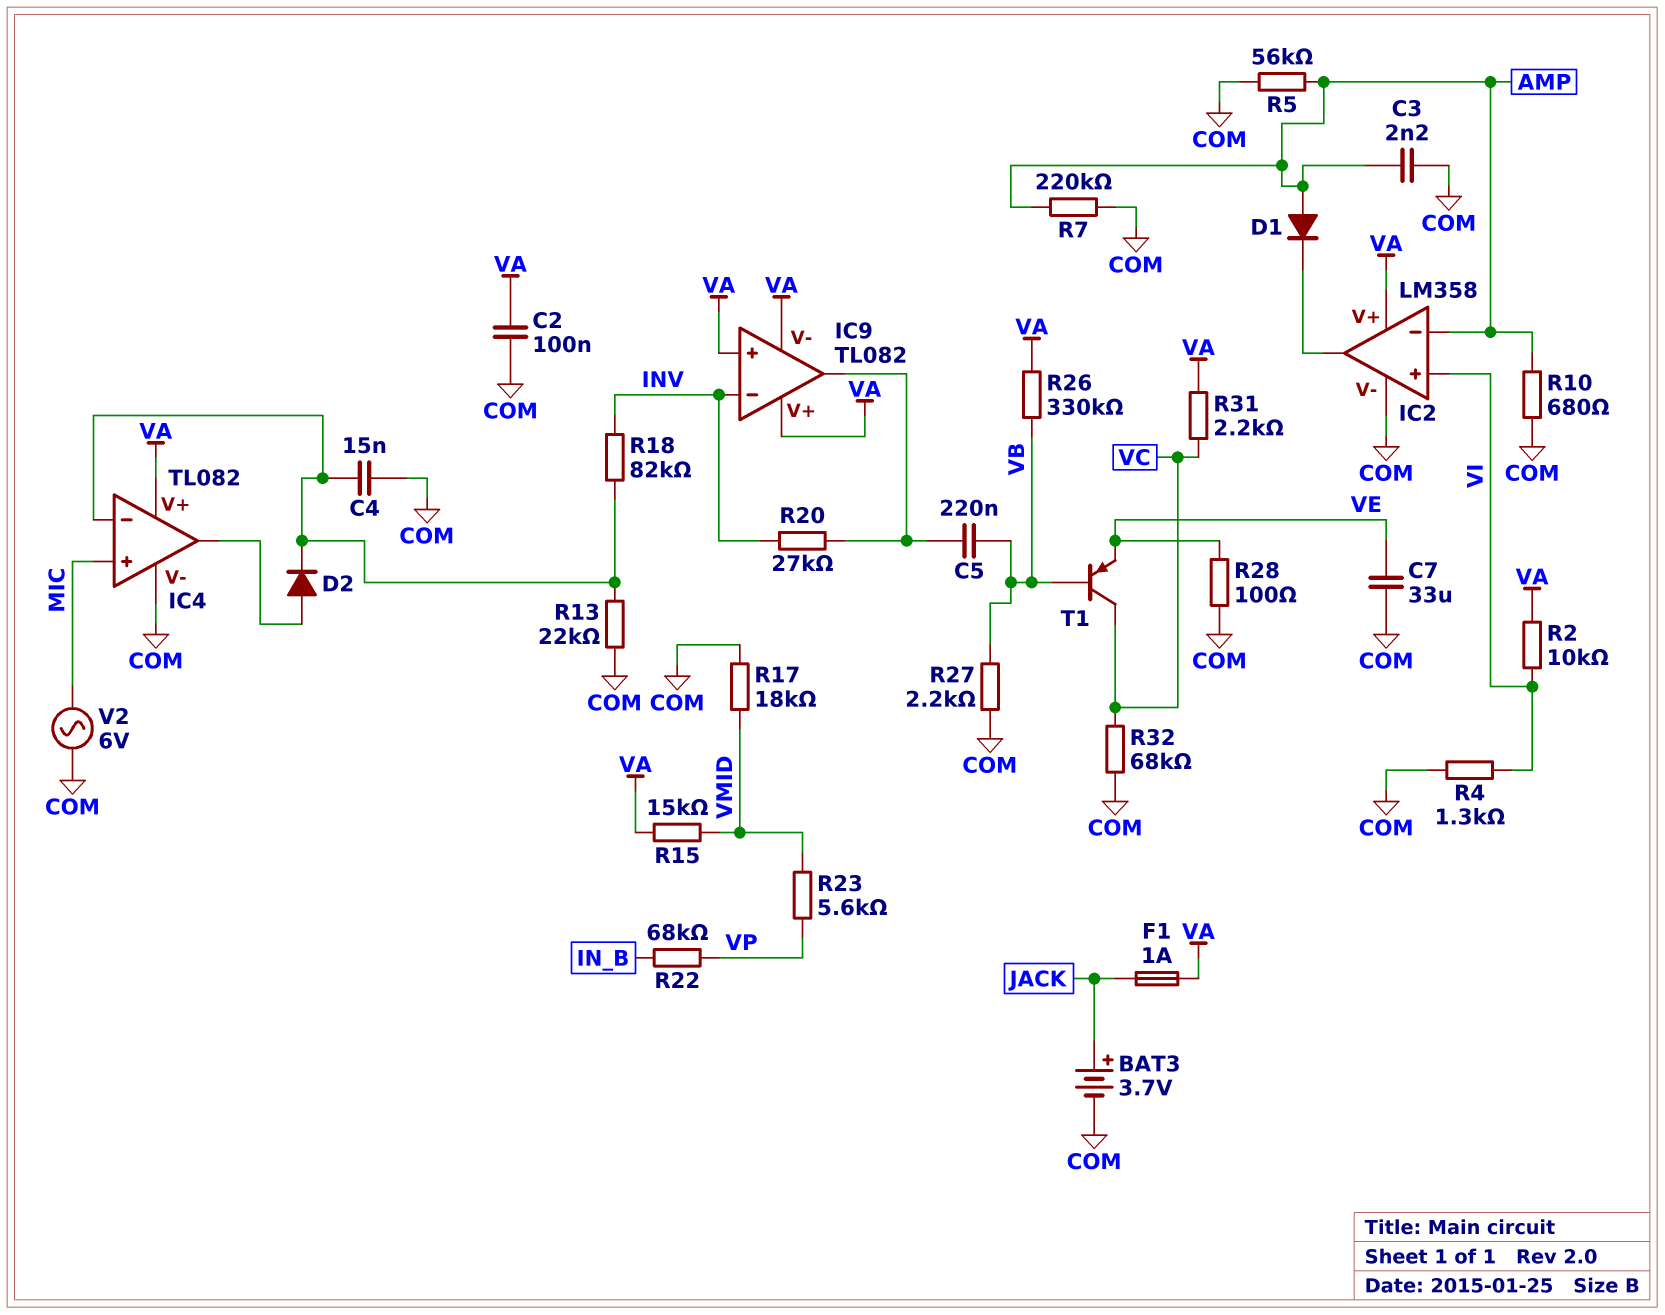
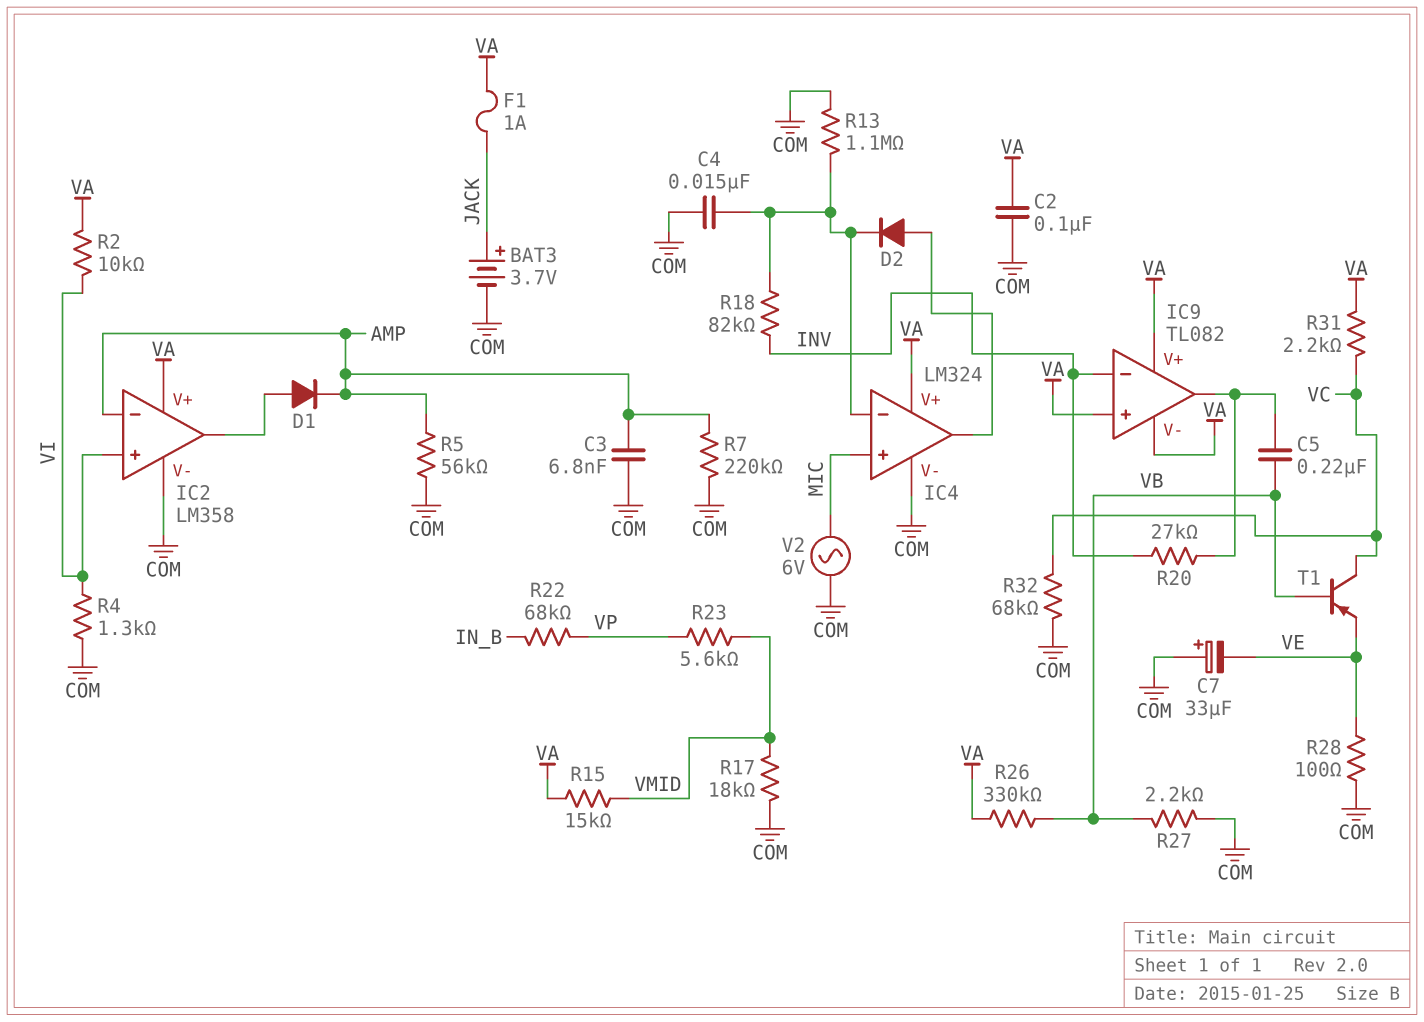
C3: 2.2nF (AMP, COM) -> 6.8nF (AMP, COM)
C7: 33uF (COM, VE) -> 33uF (plus COM, minus VE)
D1: diode (A AMP, K IC2/out) -> diode (A IC2/out, K AMP)
IC4: TL082 -> LM324
R10: 680 (AMP, COM) -> none
R13: 22k (COM, IC4/in-) -> 1.1M (COM, IC4/in-)

